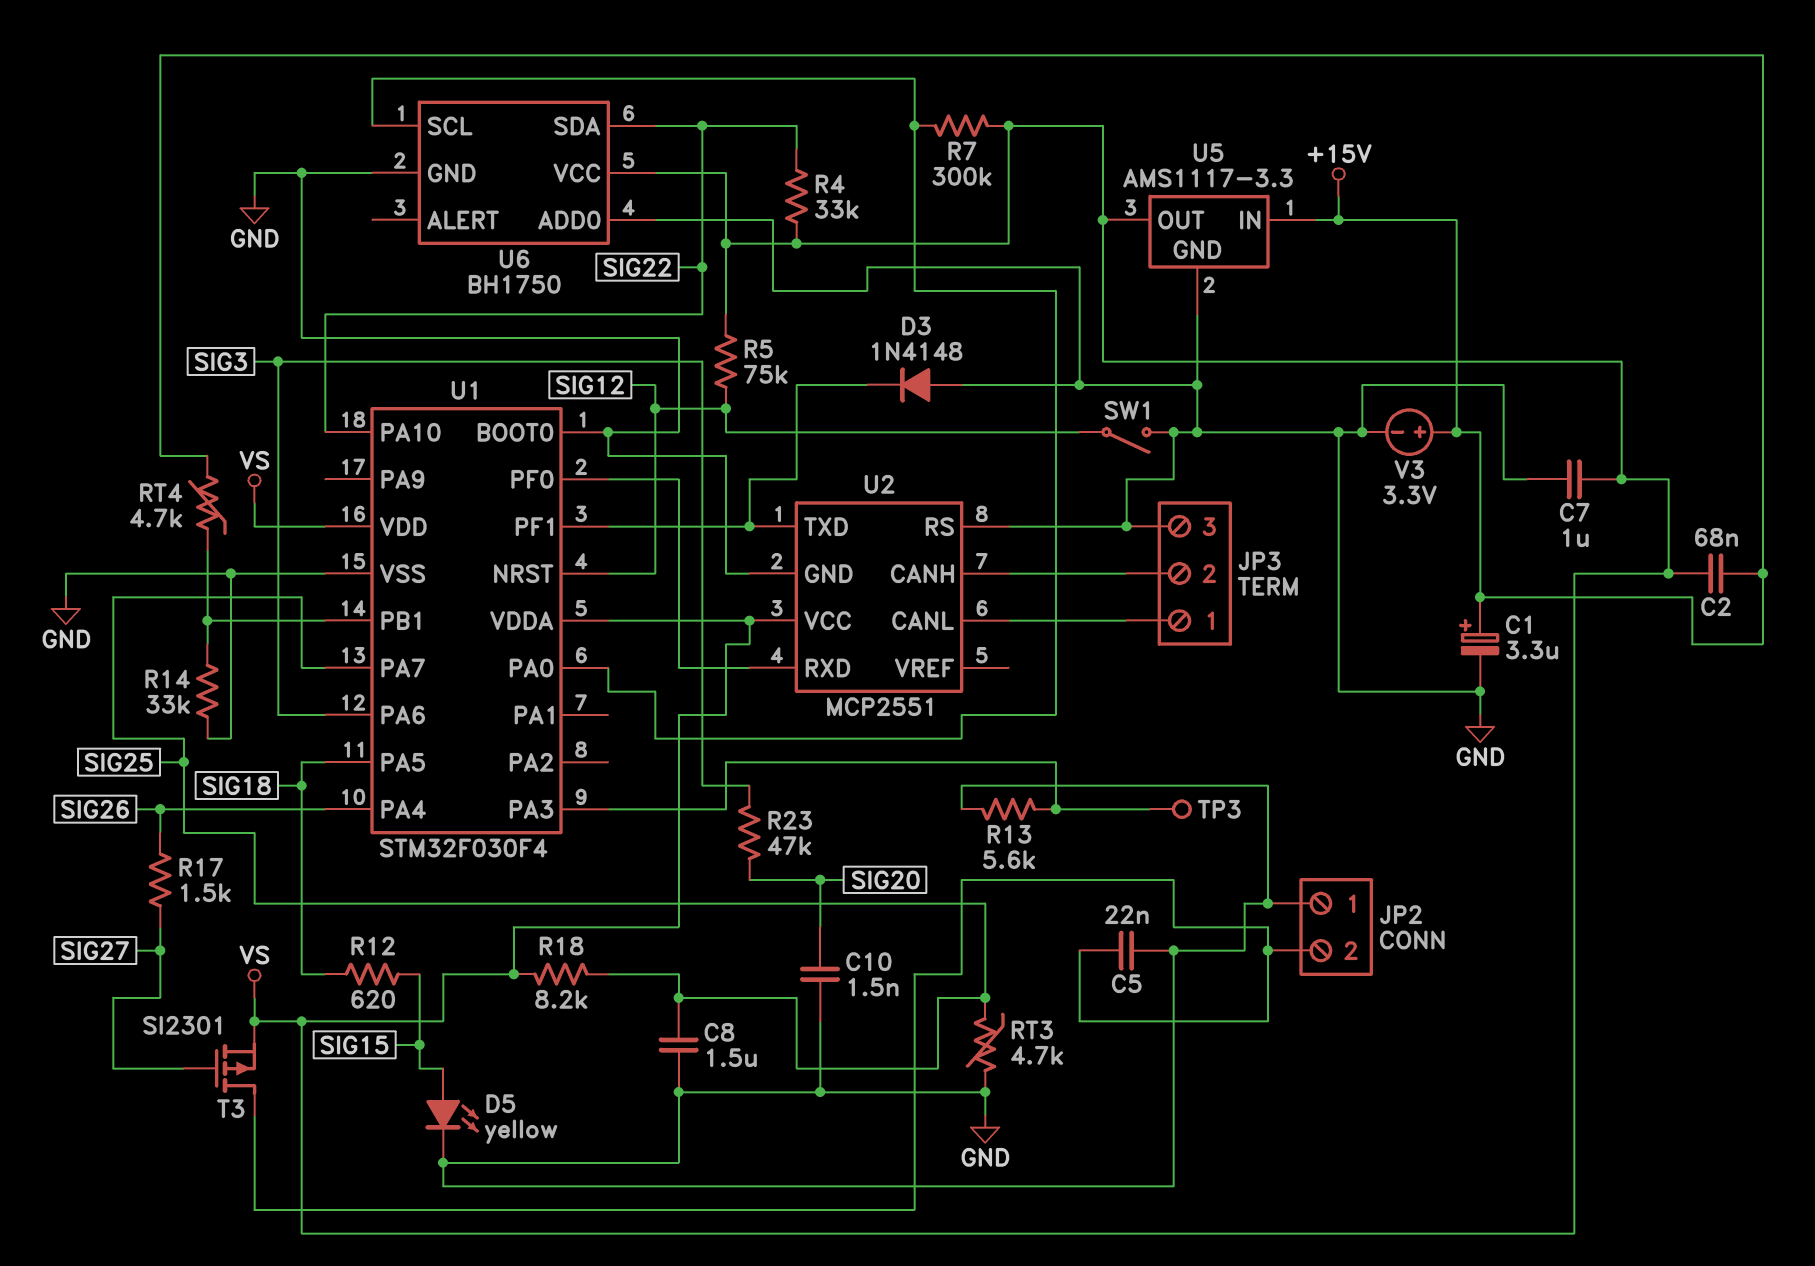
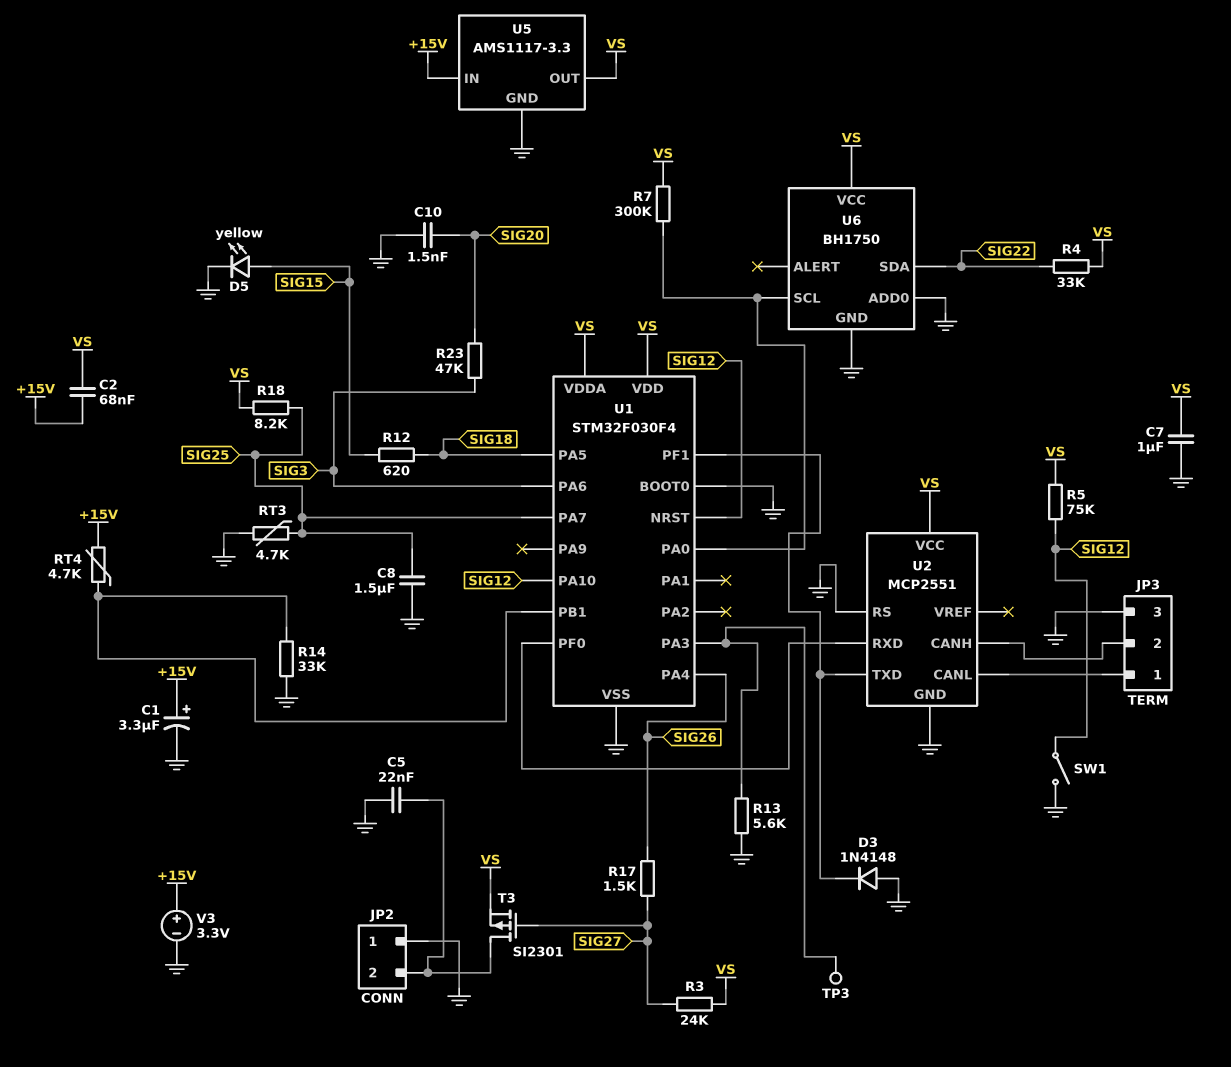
R3: none -> 24k (SIG27, VS)
U1 pin PA10: SIG22 -> SIG12

